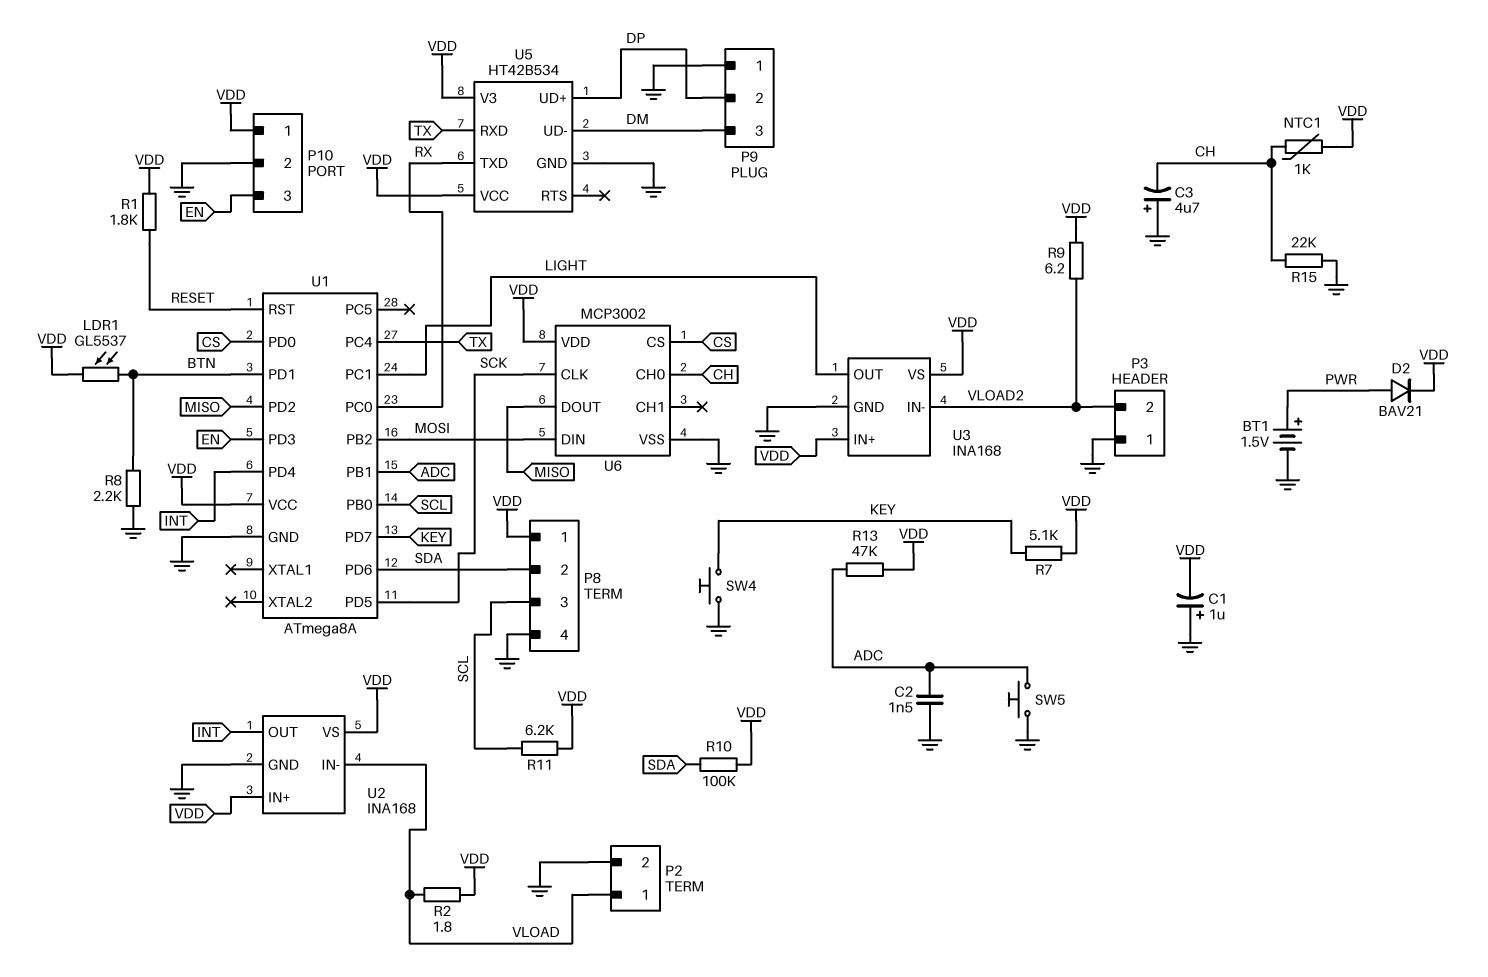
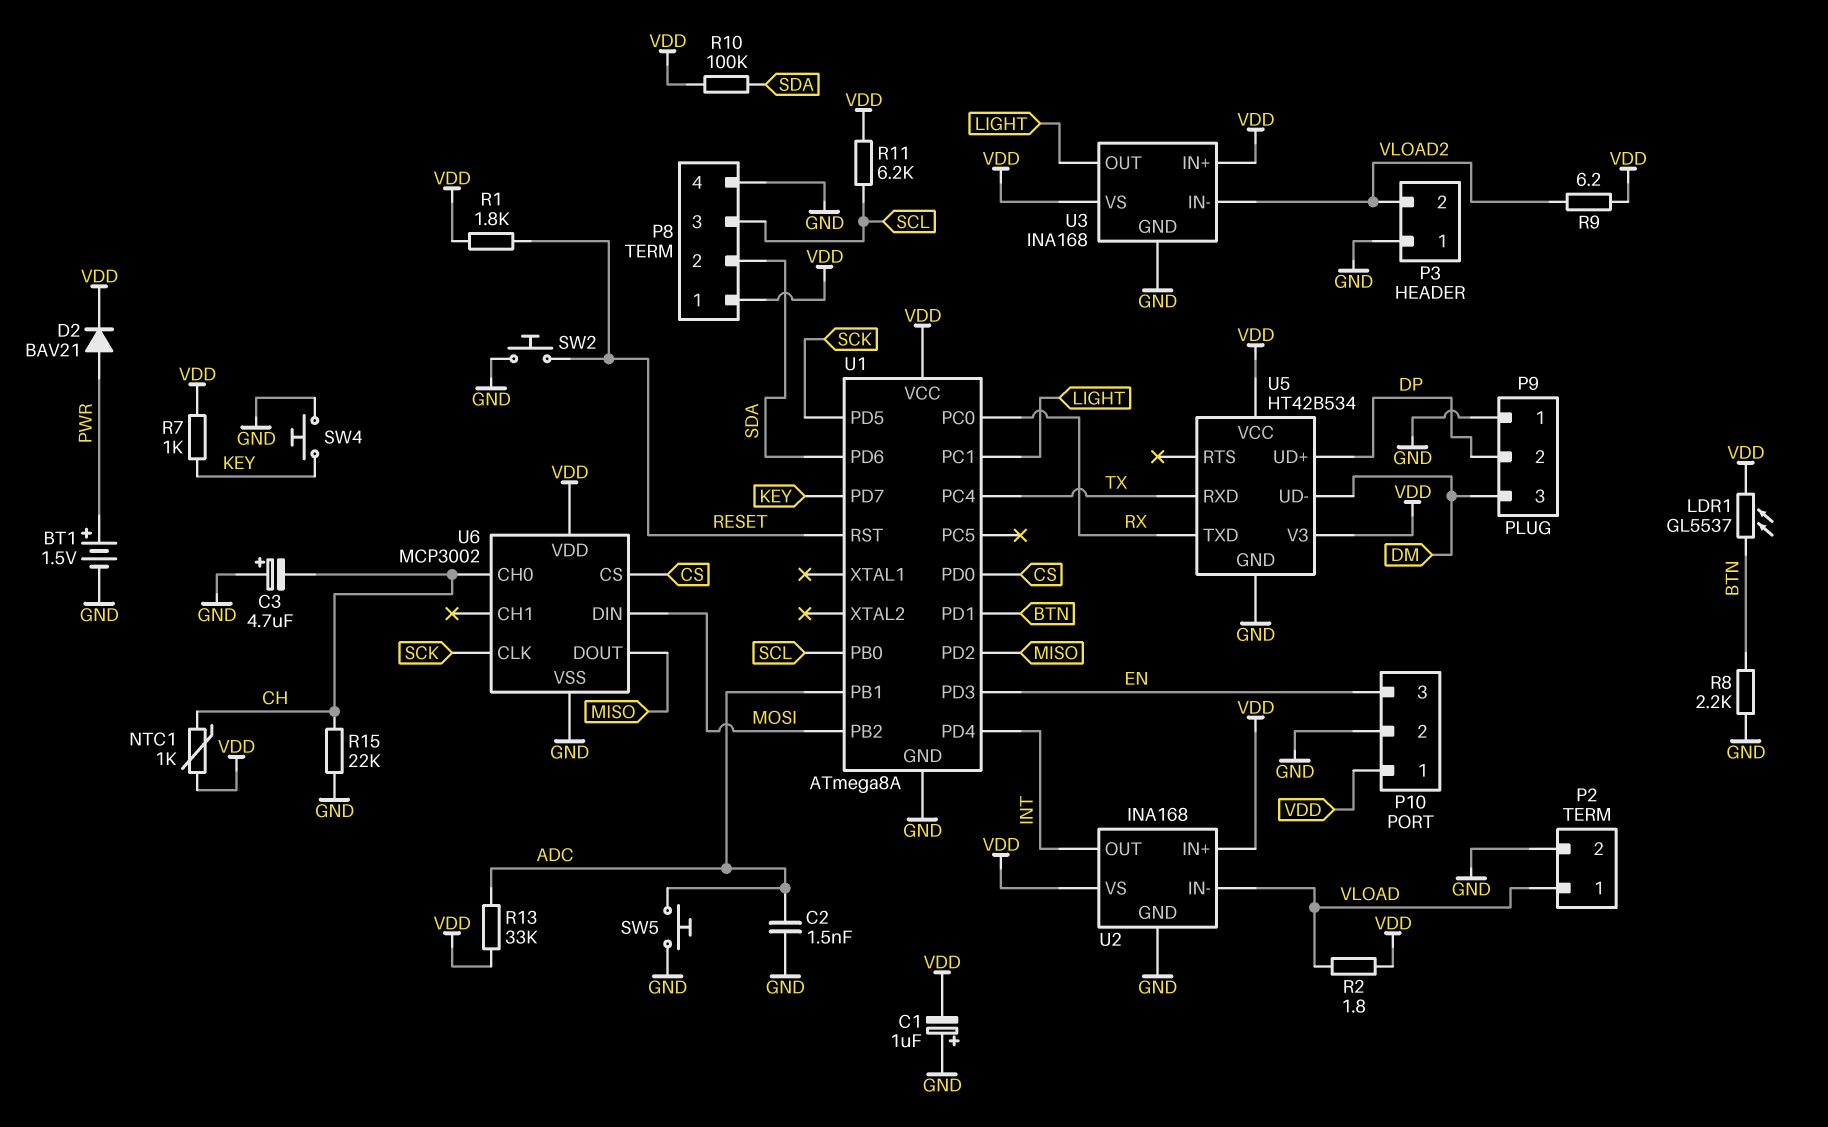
R7: 5.1k (KEY, VDD) -> 1k (KEY, VDD)
R13: 47k (ADC, VDD) -> 33k (ADC, VDD)
SW2: none -> button (GND, RESET)

